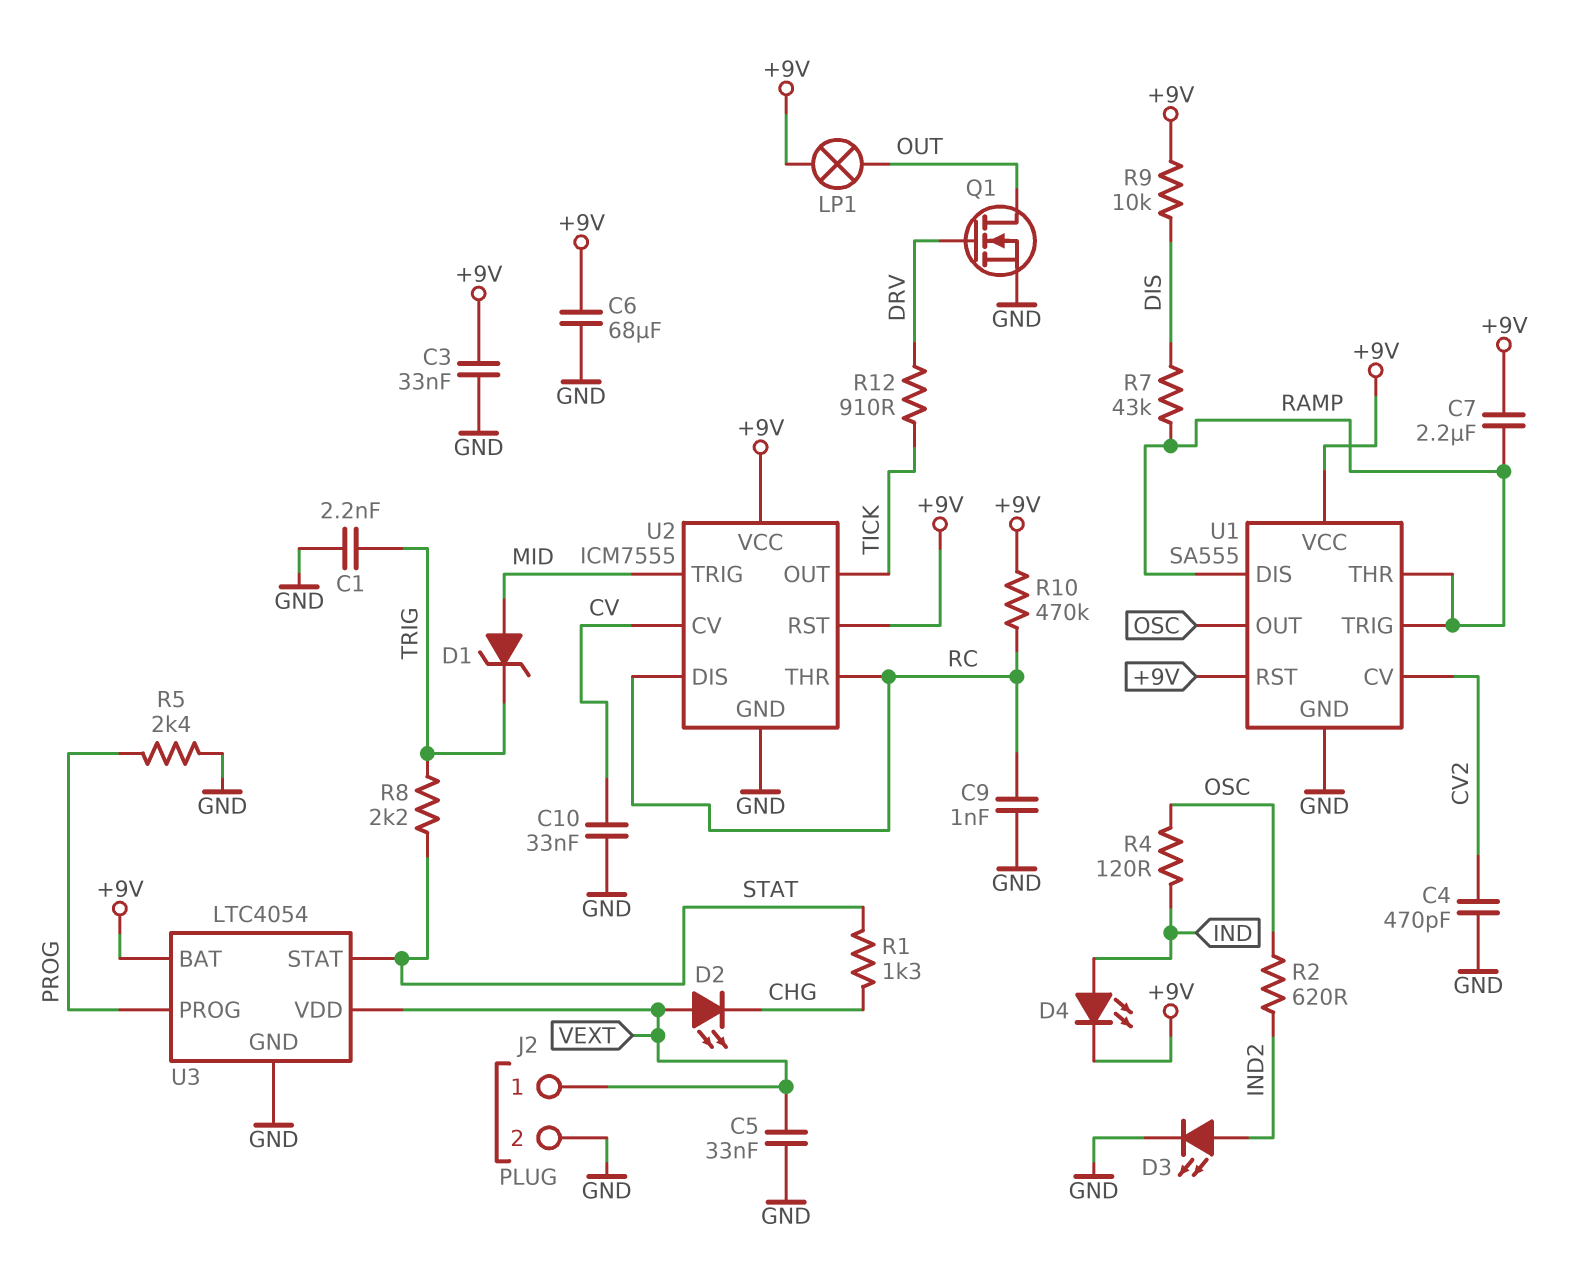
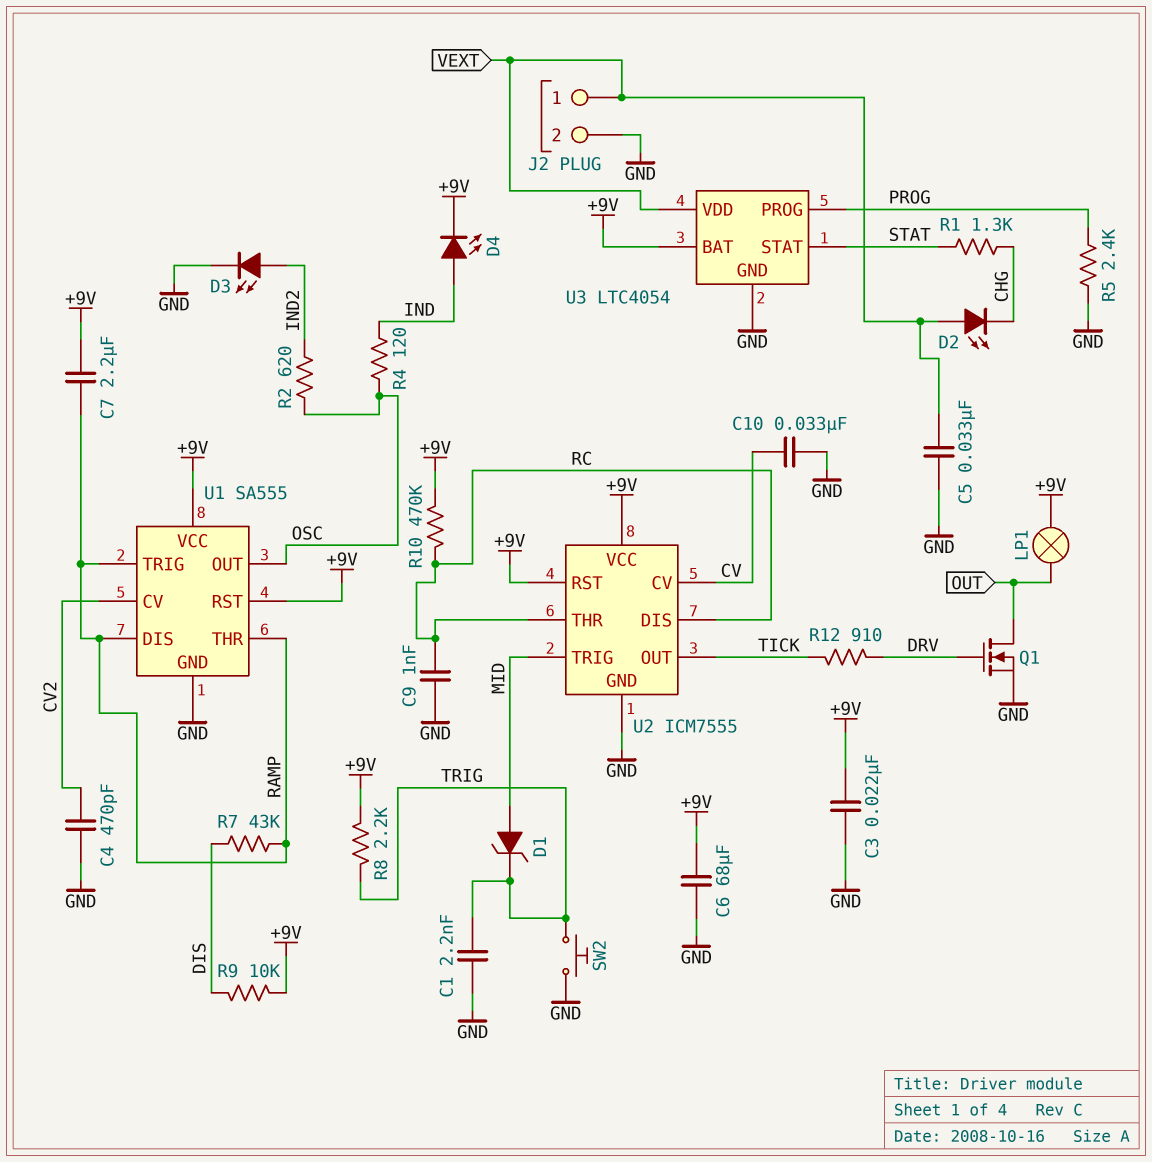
C3: 33nF (+9V, GND) -> 22nF (+9V, GND)
R8: 2.2k (STAT, TRIG) -> 2.2k (+9V, TRIG)
SW2: none -> button (GND, TRIG)

